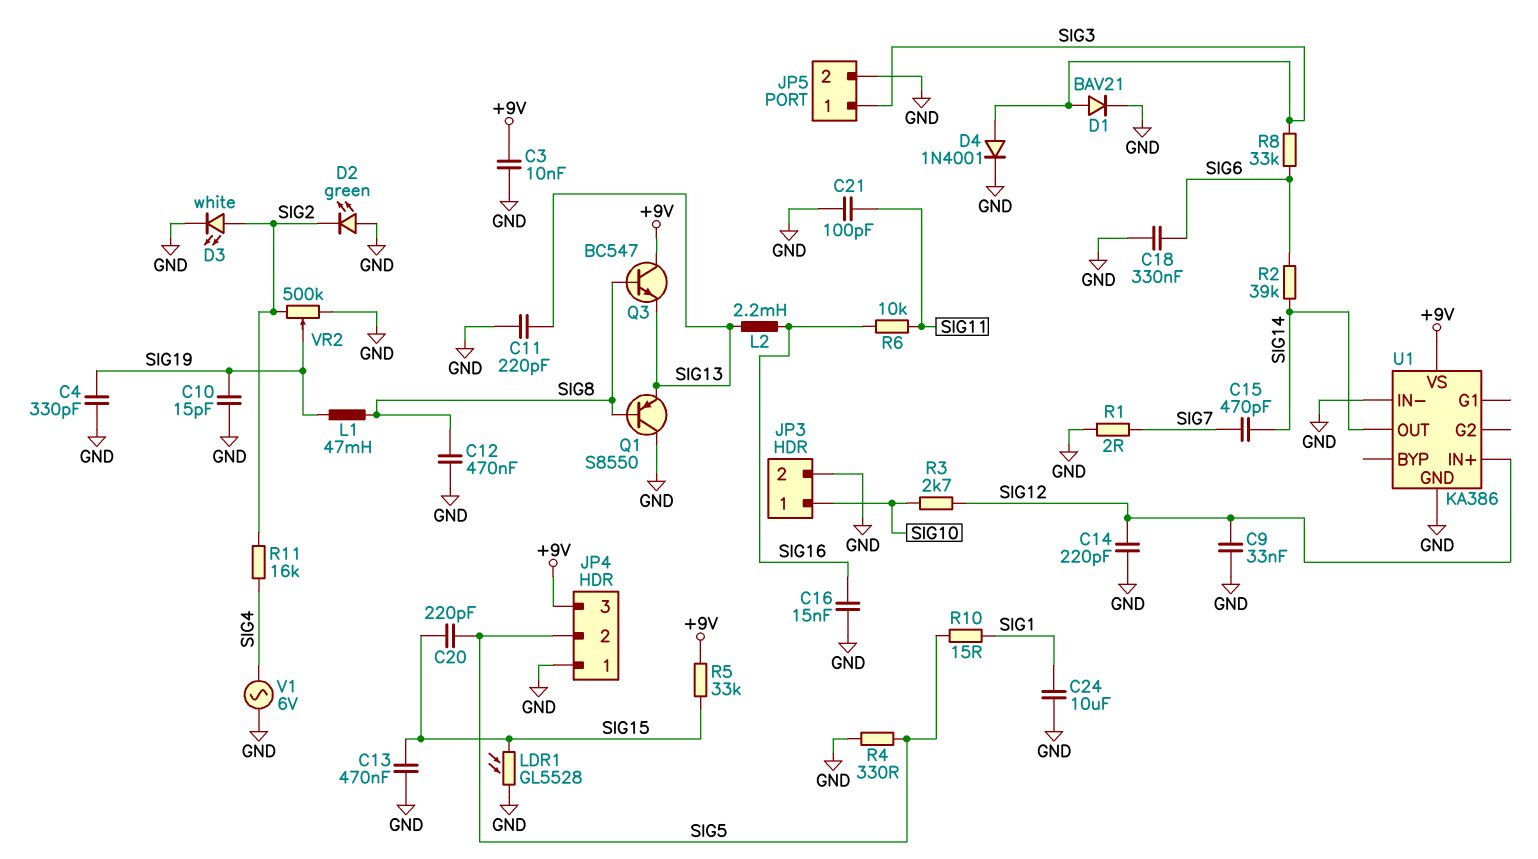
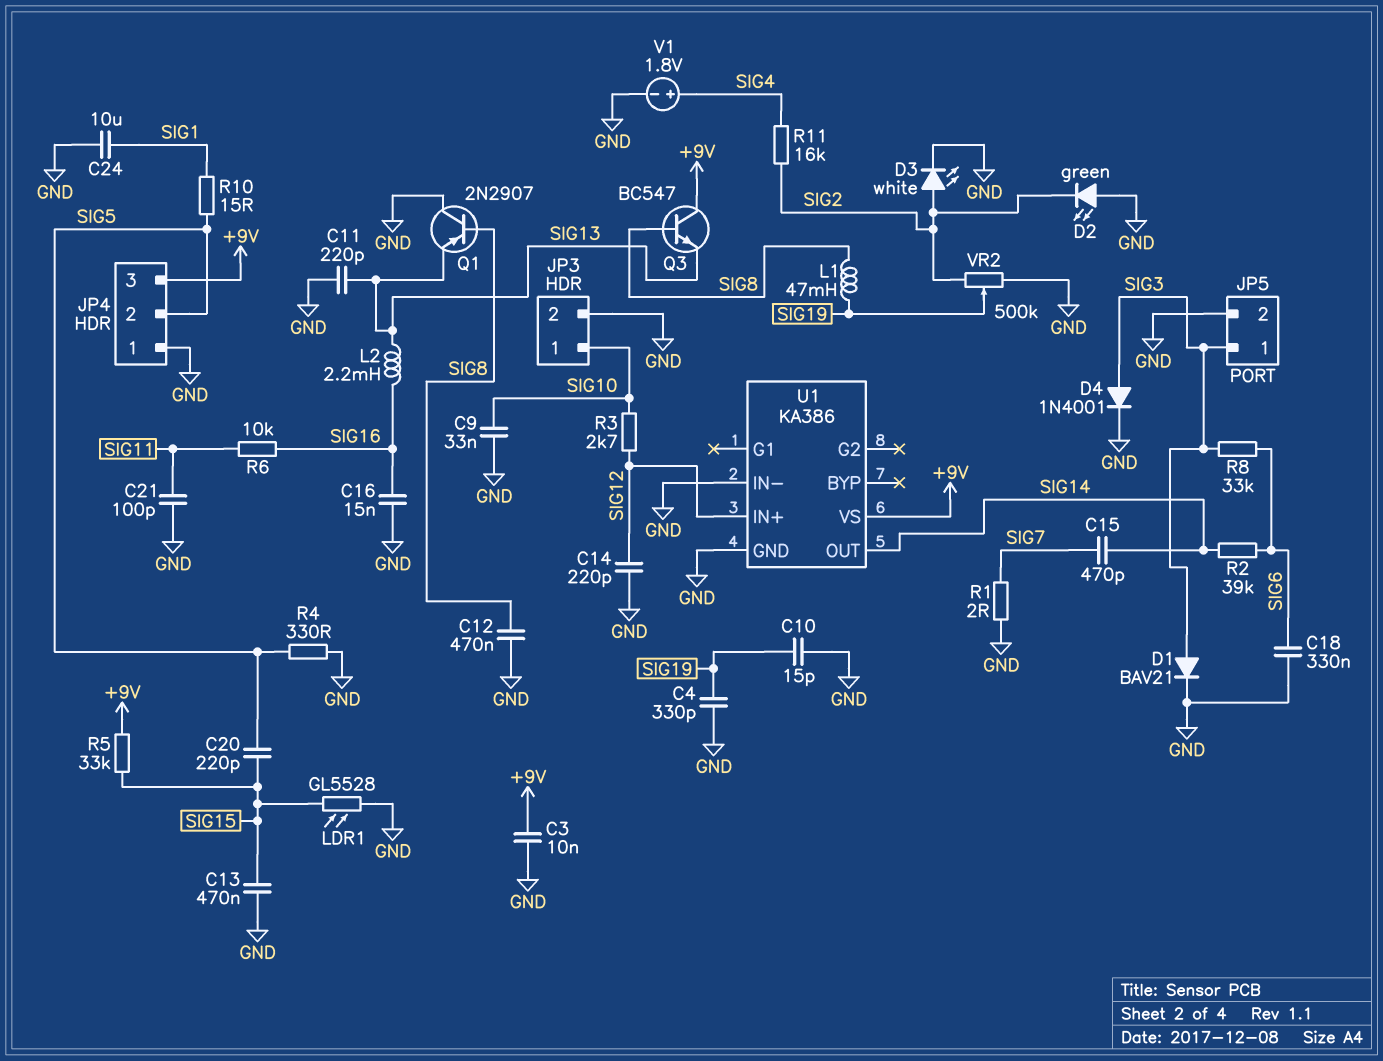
C9: 33nF (GND, SIG12) -> 33nF (GND, SIG10)
Q1: PNP S8550 (B SIG8, C GND, E SIG13) -> PNP 2N2907 (B SIG8, C GND, E SIG13)
V1: AC 6V (GND, SIG4) -> 1.8V (plus SIG4, minus GND)

